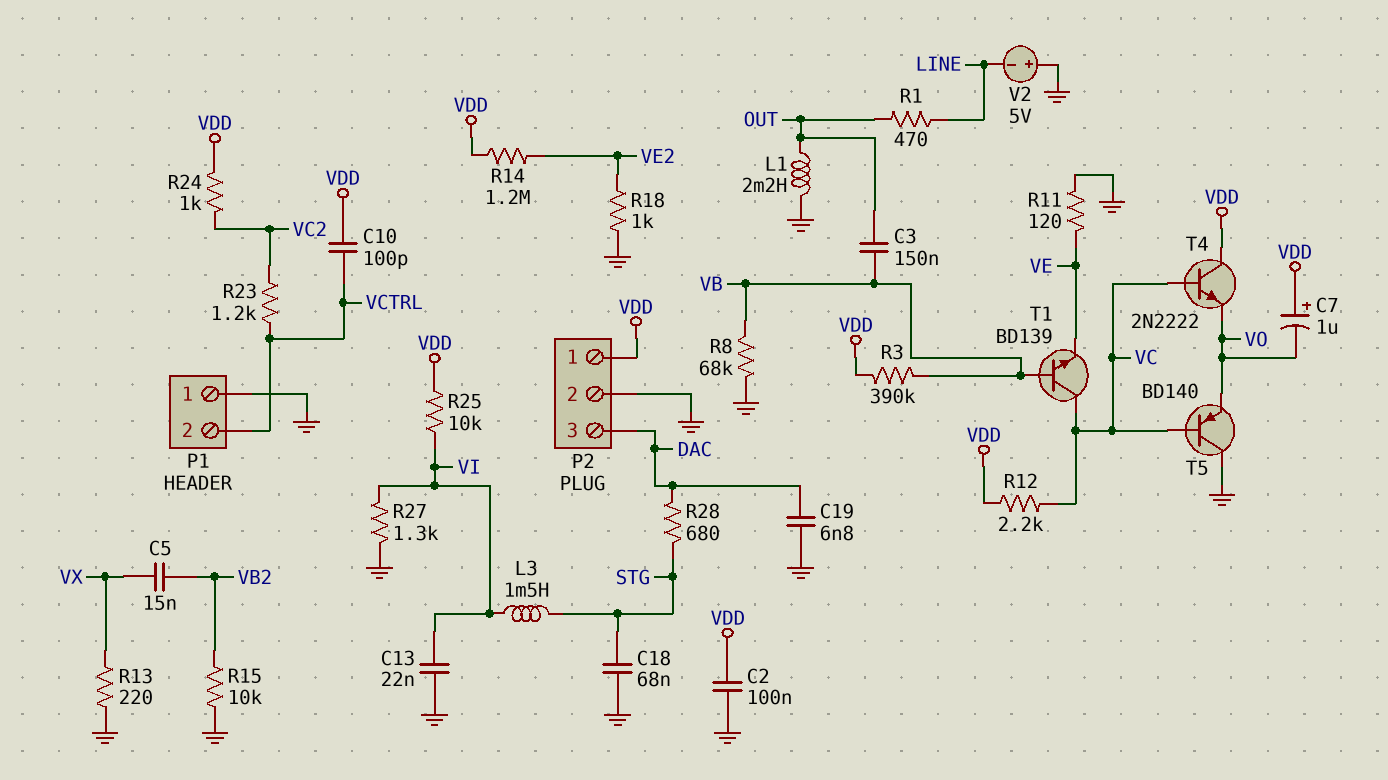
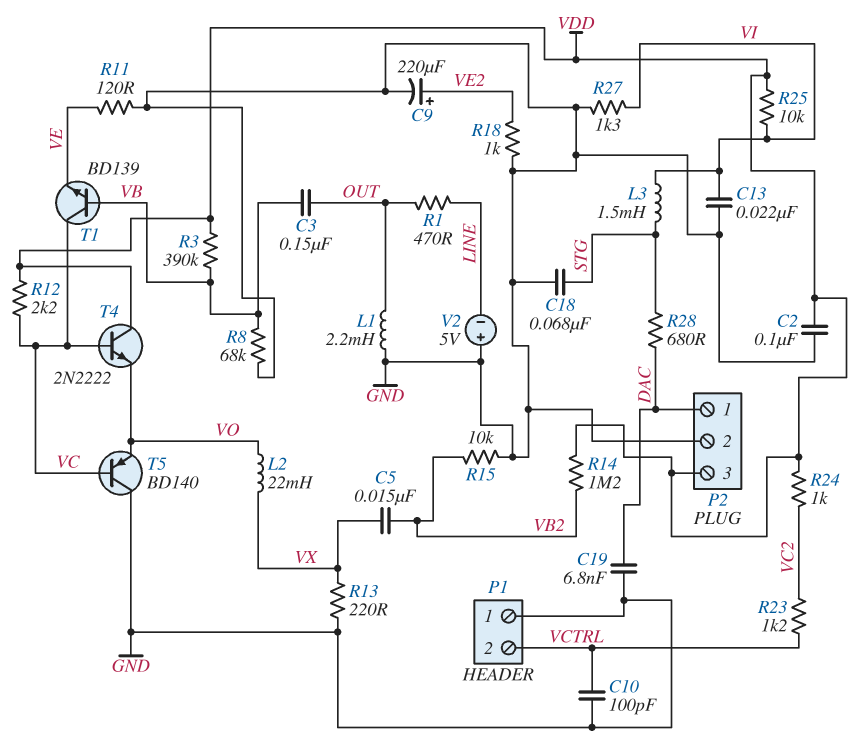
C7: 1uF (plus VDD, minus VO) -> none
C9: none -> 220uF (plus VE2, minus GND)
C10: 100pF (VCTRL, VDD) -> 100pF (GND, VCTRL)
L2: none -> 22mH (VO, VX)
P2 pin 1: VDD -> DAC
P2 pin 3: DAC -> VDD
R14: 1.2M (VDD, VE2) -> 1.2M (VB2, VDD)

